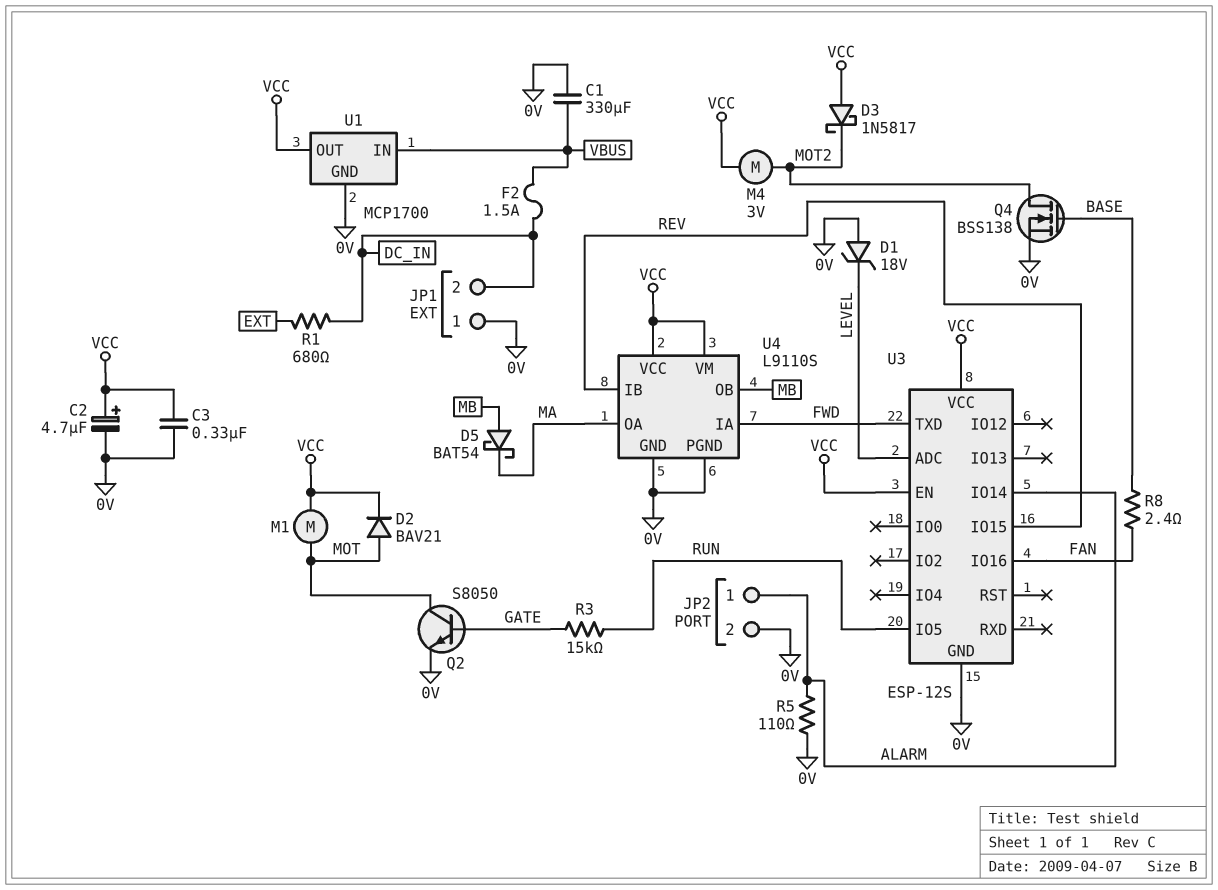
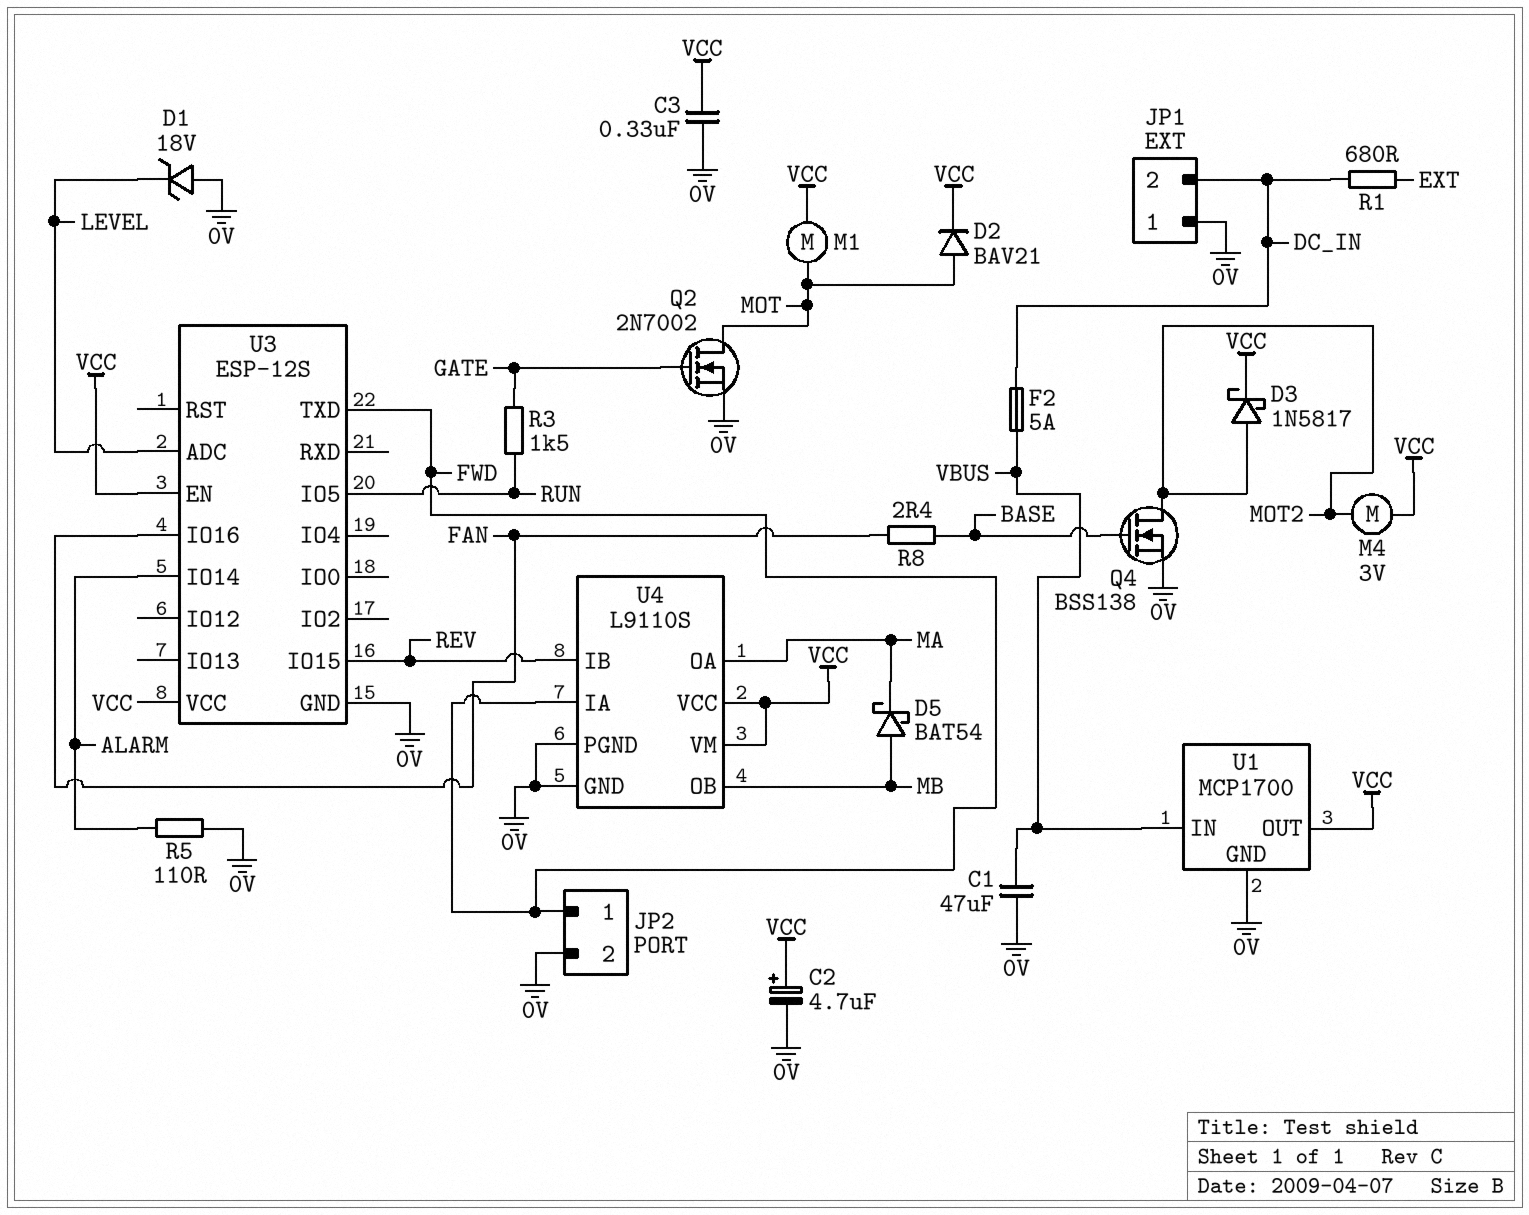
C1: 330uF (0V, VBUS) -> 47uF (0V, VBUS)
D3: schottky 1N5817 (A VCC, K MOT2) -> schottky 1N5817 (A MOT2, K VCC)
F2: 1.5A (DC_IN, VBUS) -> 5A (DC_IN, VBUS)
JP2 pin 1: ALARM -> FWD
Q2: NPN S8050 (B GATE, C MOT, E 0V) -> NMOS 2N7002 (G GATE, D MOT, S 0V)
R3: 15k (GATE, RUN) -> 1.5k (GATE, RUN)

